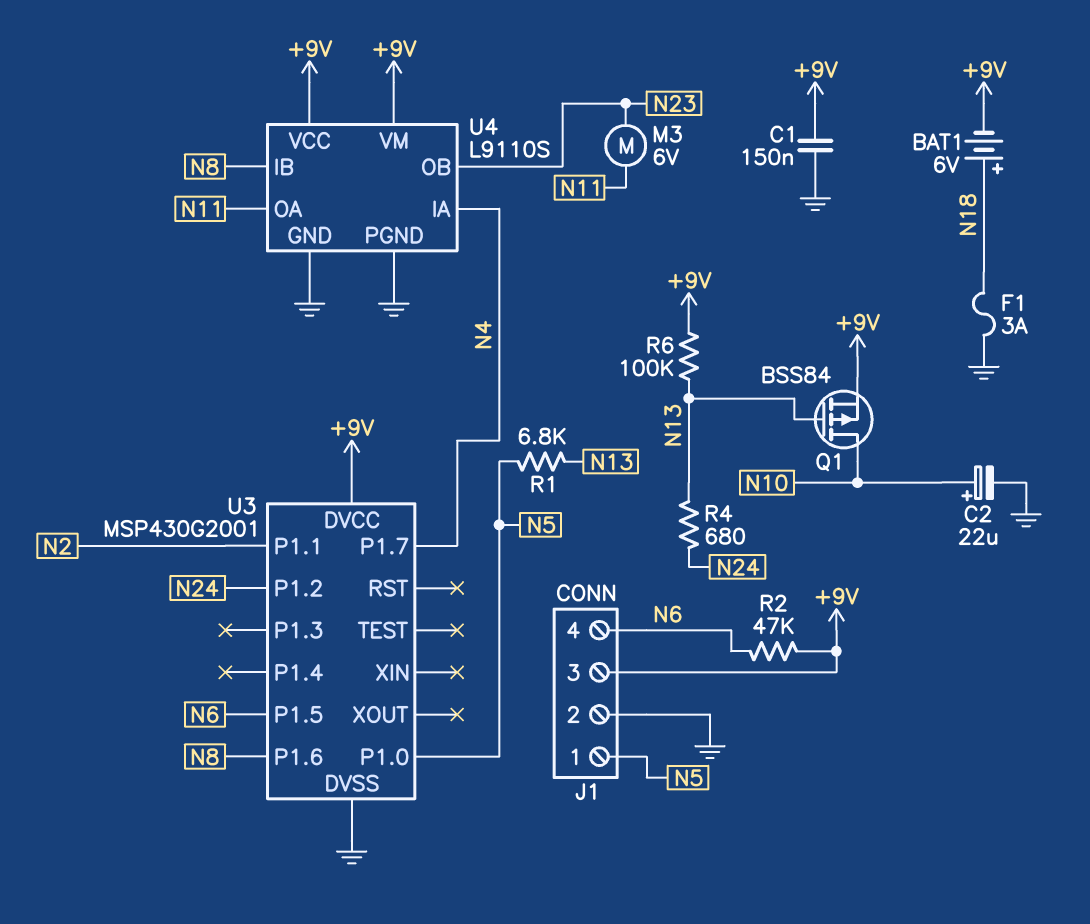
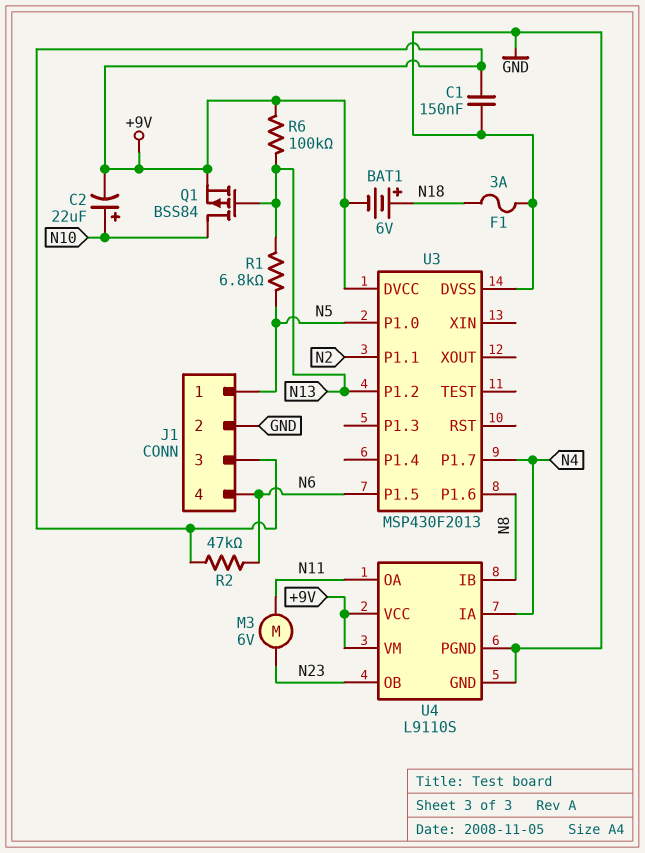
C2: 22uF (plus N10, minus GND) -> 22uF (plus N10, minus +9V)
R4: 680 (N13, N24) -> none
U3: MSP430G2001 -> MSP430F2013
U3 pin P1.2: N24 -> N13

